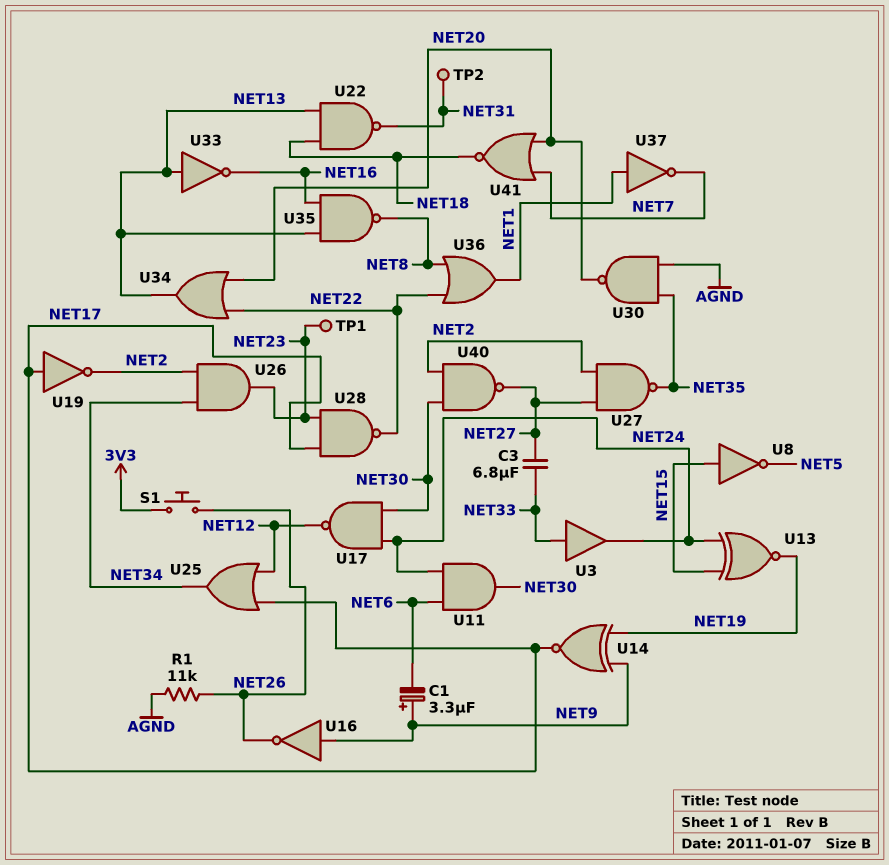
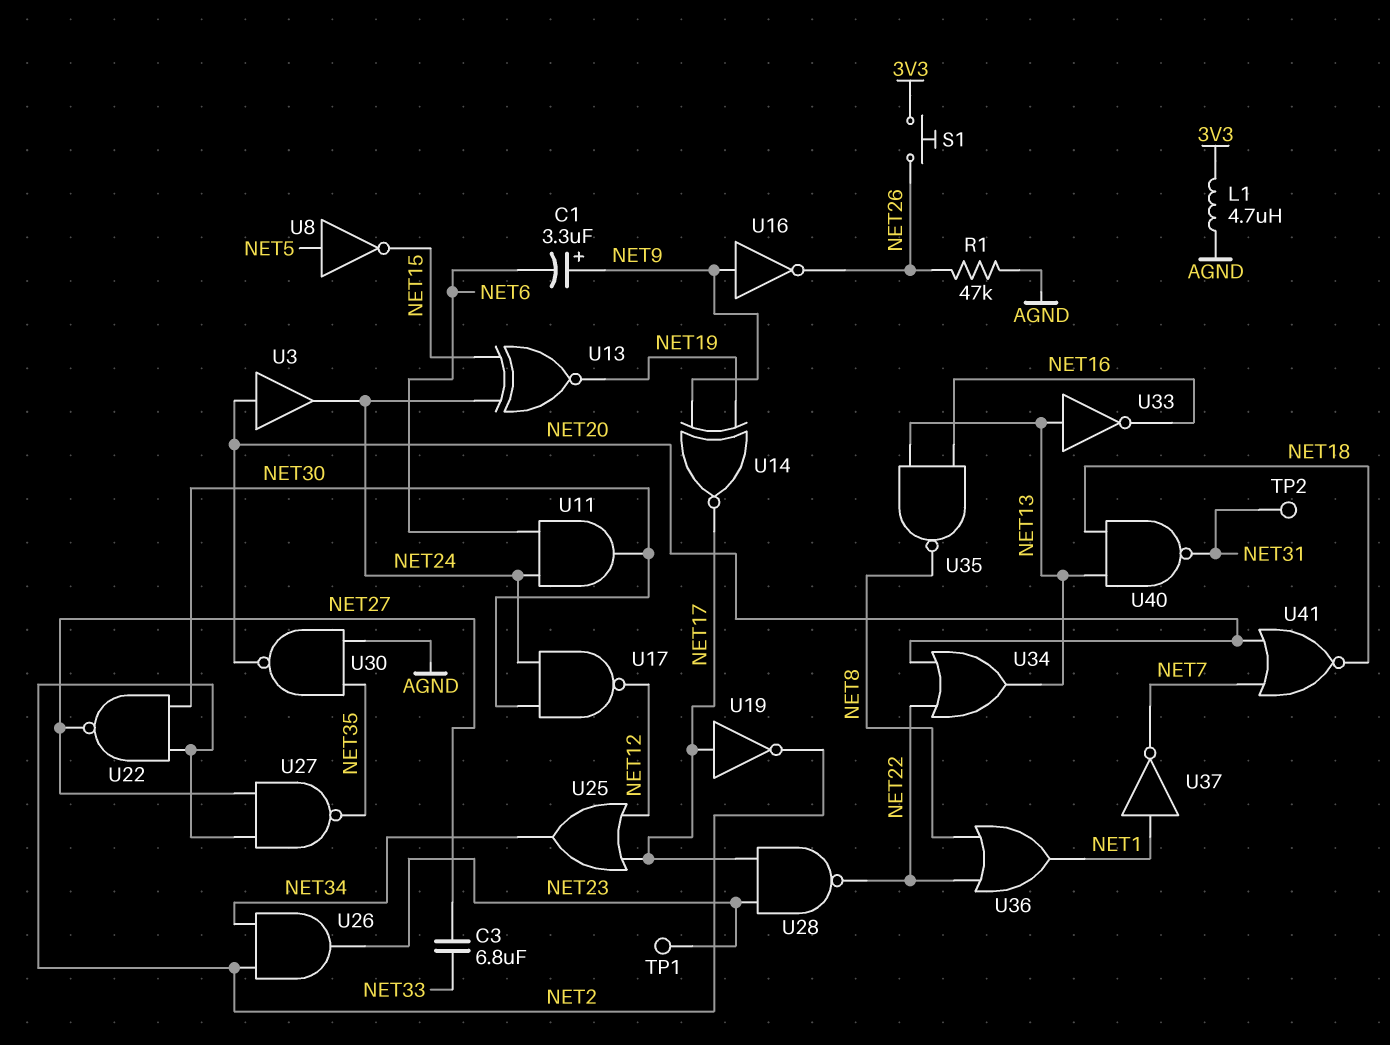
L1: none -> 4.7uH (3V3, AGND)
R1: 11k (AGND, NET26) -> 47k (AGND, NET26)
U3: buffer (in NET33, out NET24) -> buffer (in NET20, out NET24)
U8: NOT (in NET15, out NET5) -> NOT (in NET5, out NET15)
U22: NAND (in NET13, in NET18, out NET31) -> NAND (in NET2, in NET30, out NET27)
U40: NAND (in NET2, in NET30, out NET27) -> NAND (in NET13, in NET18, out NET31)

